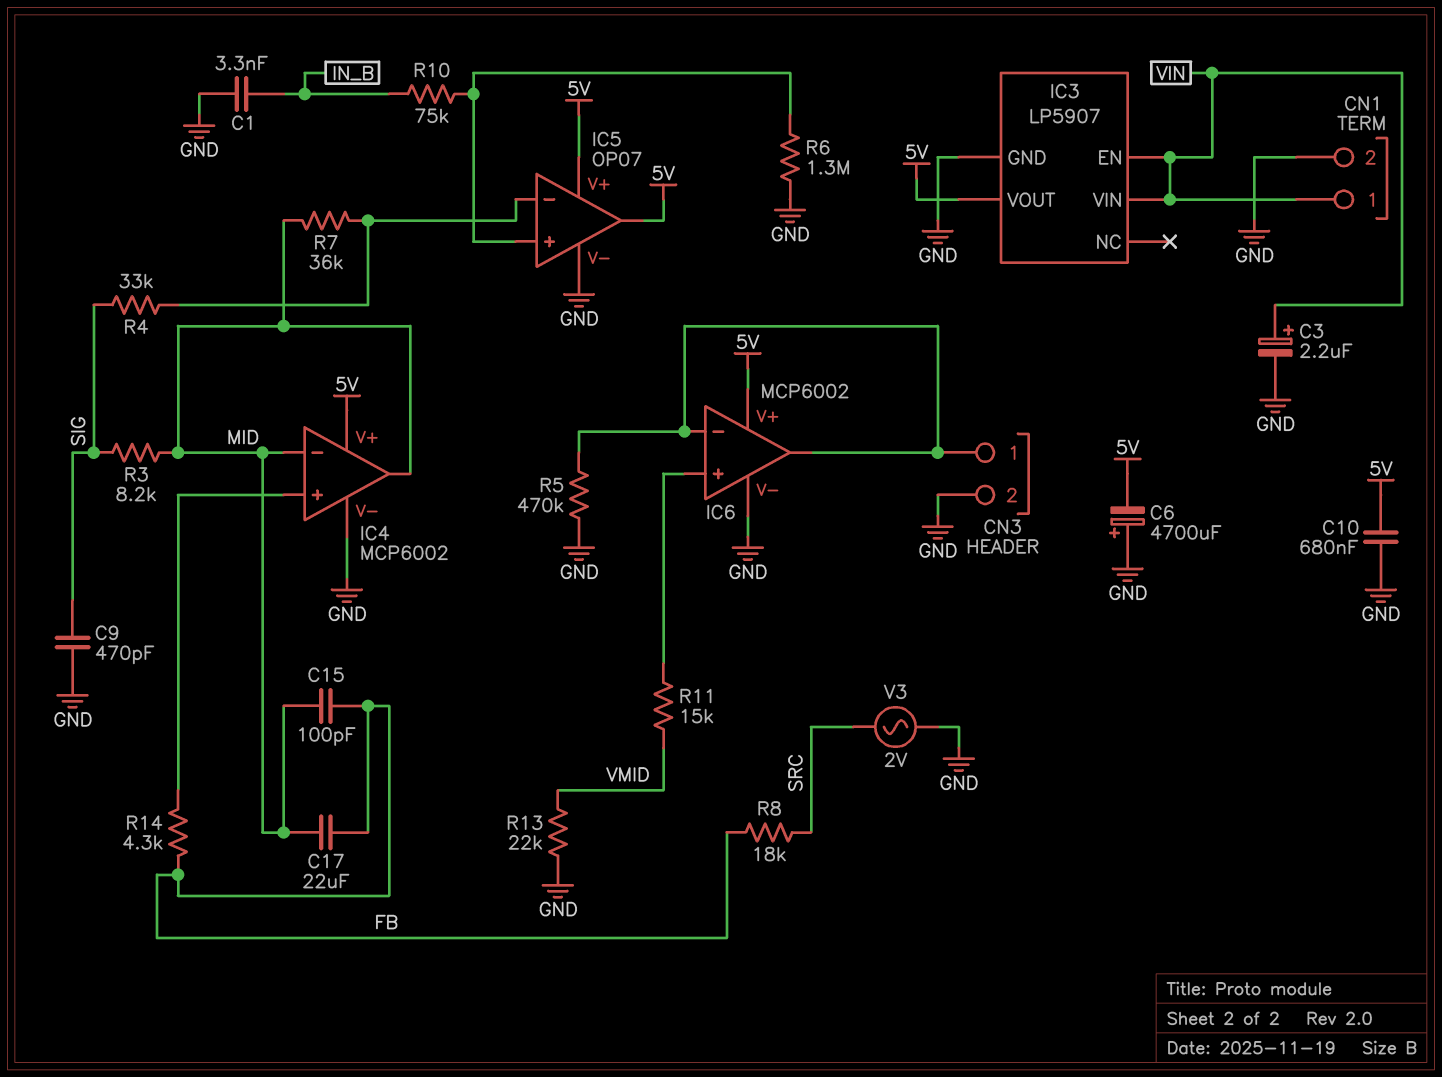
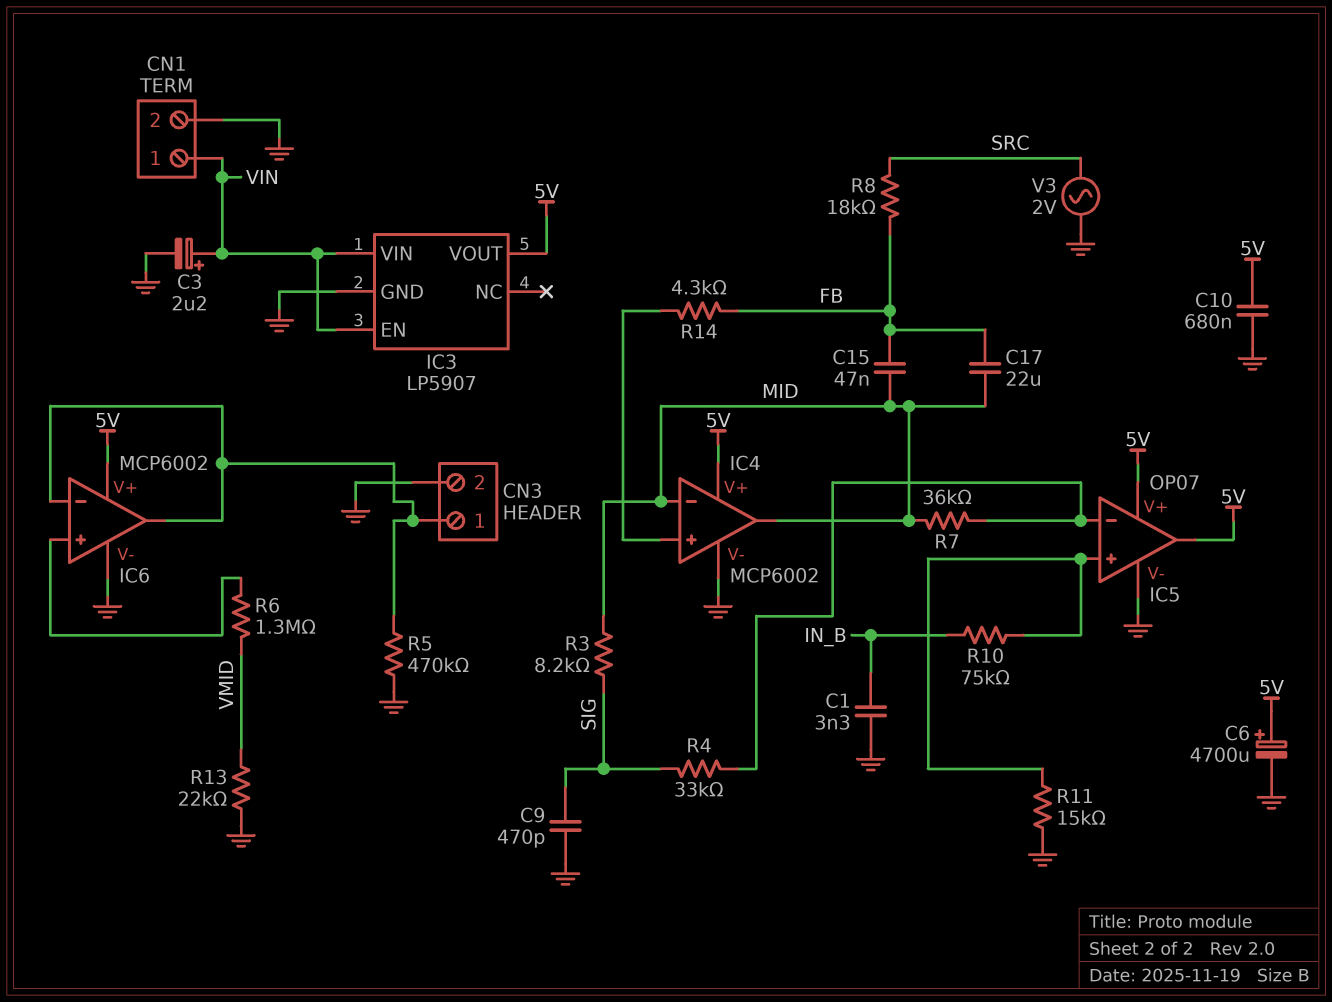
C6: 4700uF (plus GND, minus 5V) -> 4700uF (plus 5V, minus GND)
C15: 100pF (FB, MID) -> 47nF (FB, MID)
R6: 1.3M (GND, IC5/in+) -> 1.3M (IC6/in+, VMID)
R11: 15k (IC6/in+, VMID) -> 15k (GND, IC5/in+)

